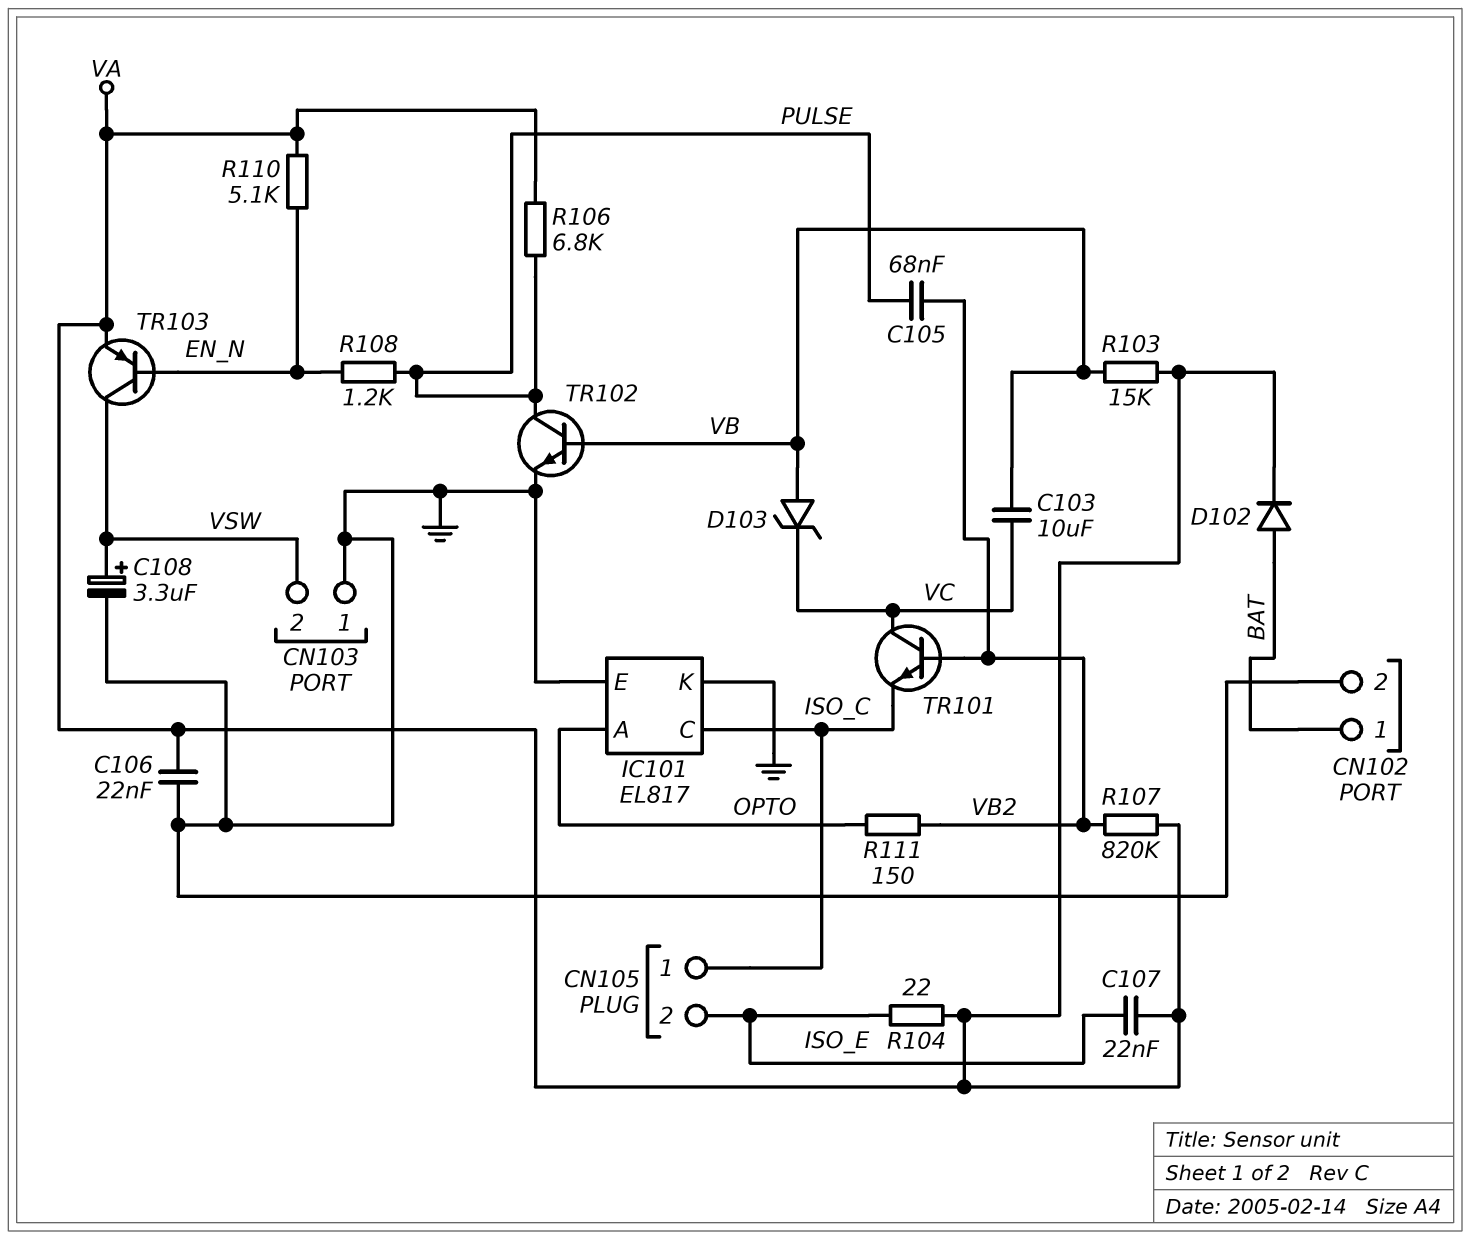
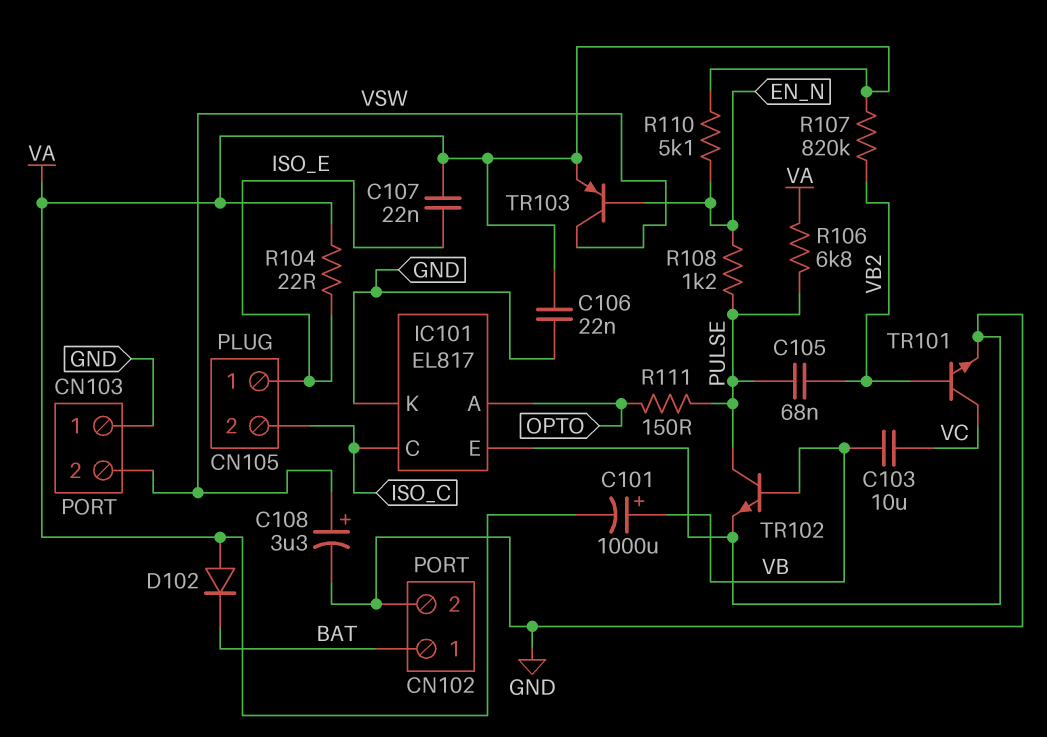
C101: none -> 1000uF (plus VB, minus VA)
CN105 pin 1: ISO_C -> ISO_E
CN105 pin 2: ISO_E -> ISO_C
D102: diode (A BAT, K VA) -> diode (A VA, K BAT)
D103: zener (A VB, K VC) -> none
R103: 15k (VA, VB) -> none
R111: 150 (OPTO, VB2) -> 150 (OPTO, PULSE)
TR101: NPN (B VB2, C VC, E ISO_C) -> NPN (B VB2, C VC, E GND)

